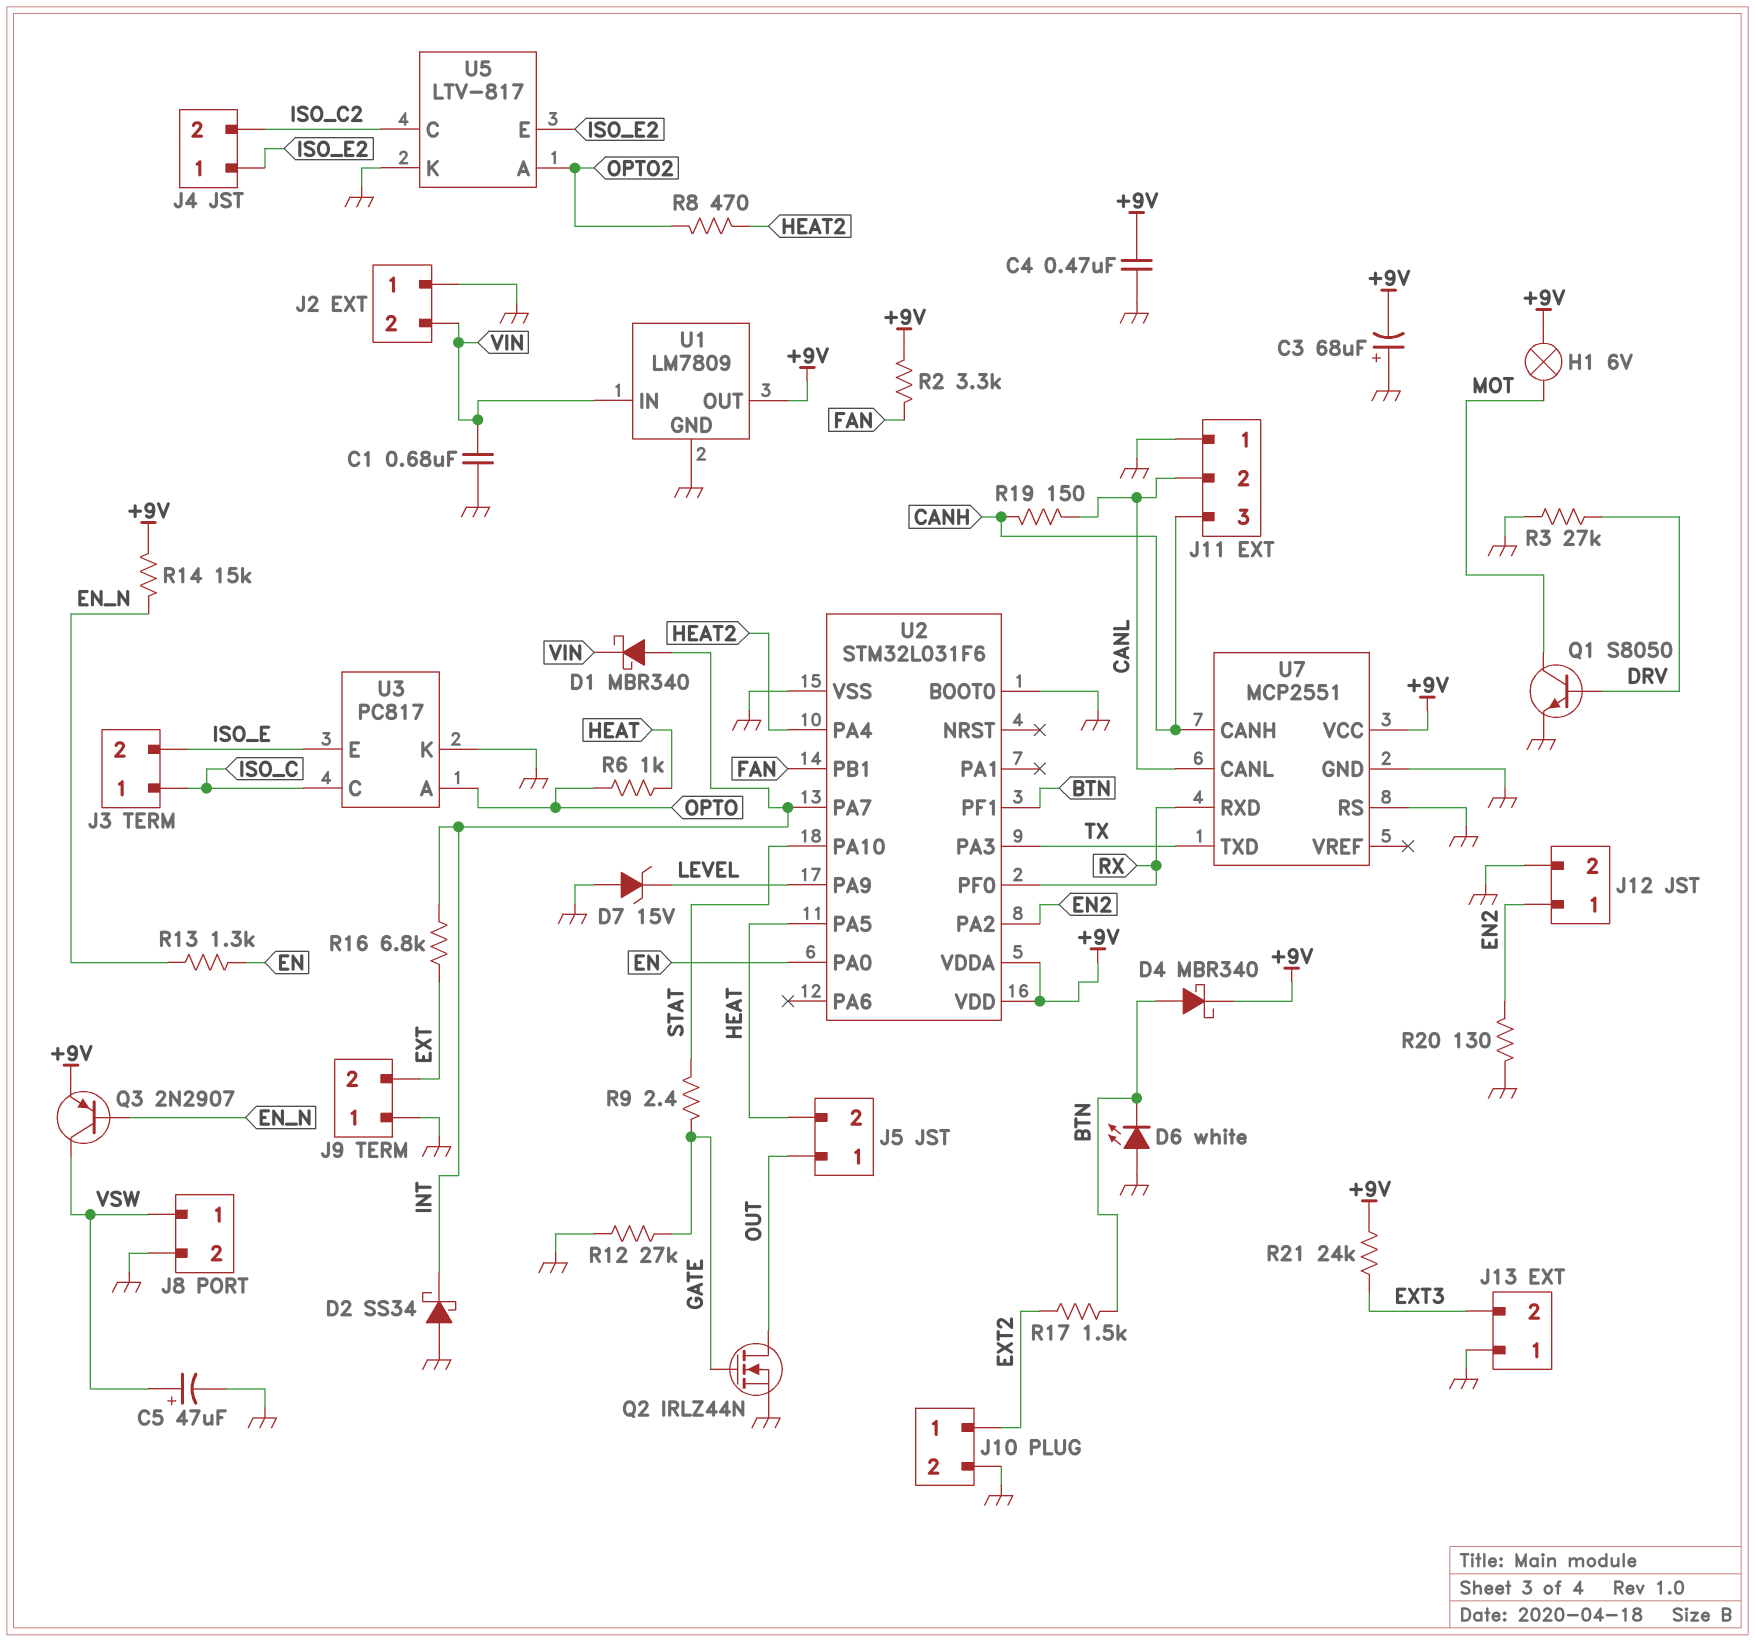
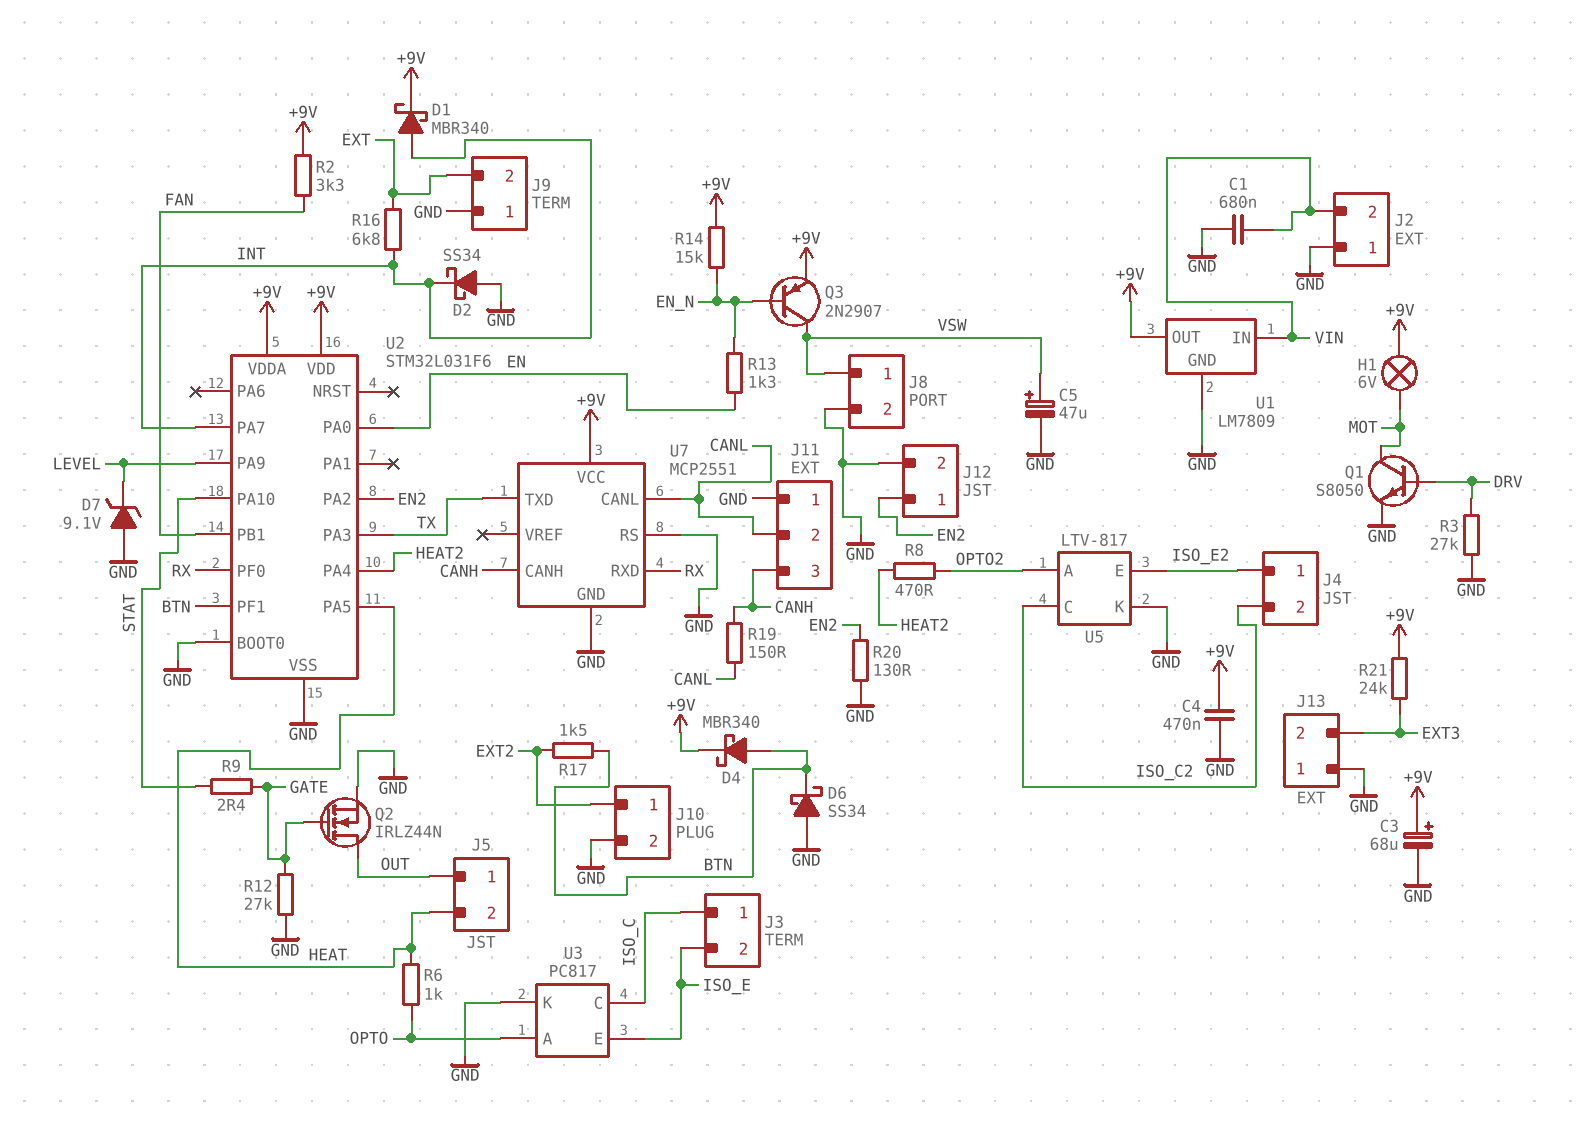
C3: 68uF (plus GND, minus +9V) -> 68uF (plus +9V, minus GND)
D1: schottky MBR340 (A INT, K VIN) -> schottky MBR340 (A INT, K +9V)
D6: LED white (A GND, K BTN) -> schottky SS34 (A GND, K BTN)
D7: zener 15V (A GND, K LEVEL) -> zener 9.1V (A GND, K LEVEL)

